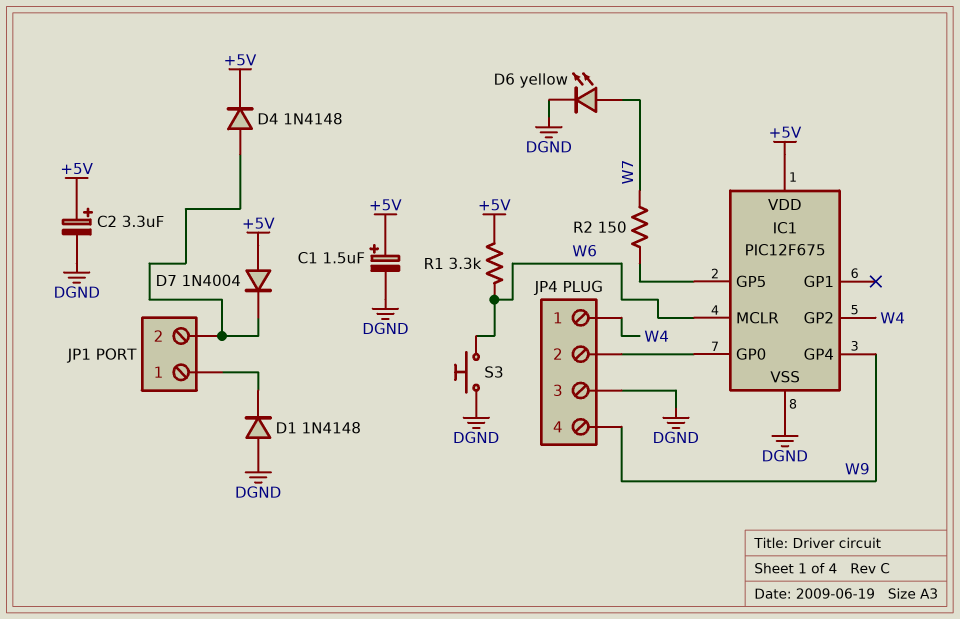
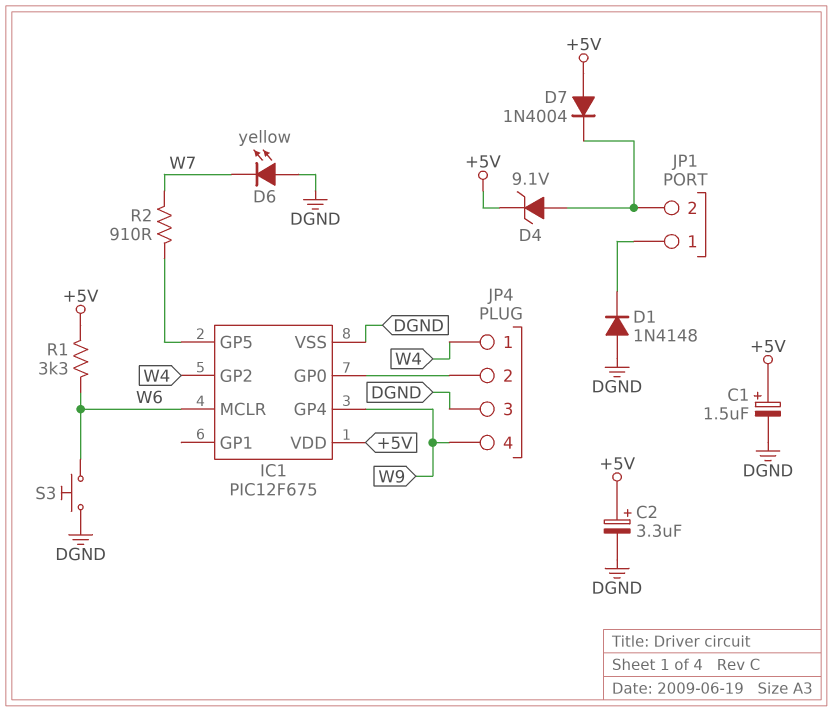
D4: diode 1N4148 (A JP1/2, K +5V) -> zener 9.1V (A JP1/2, K +5V)
D6: LED yellow (A W7, K DGND) -> LED yellow (A DGND, K W7)
R2: 150 (IC1/GP5, W7) -> 910 (IC1/GP5, W7)

